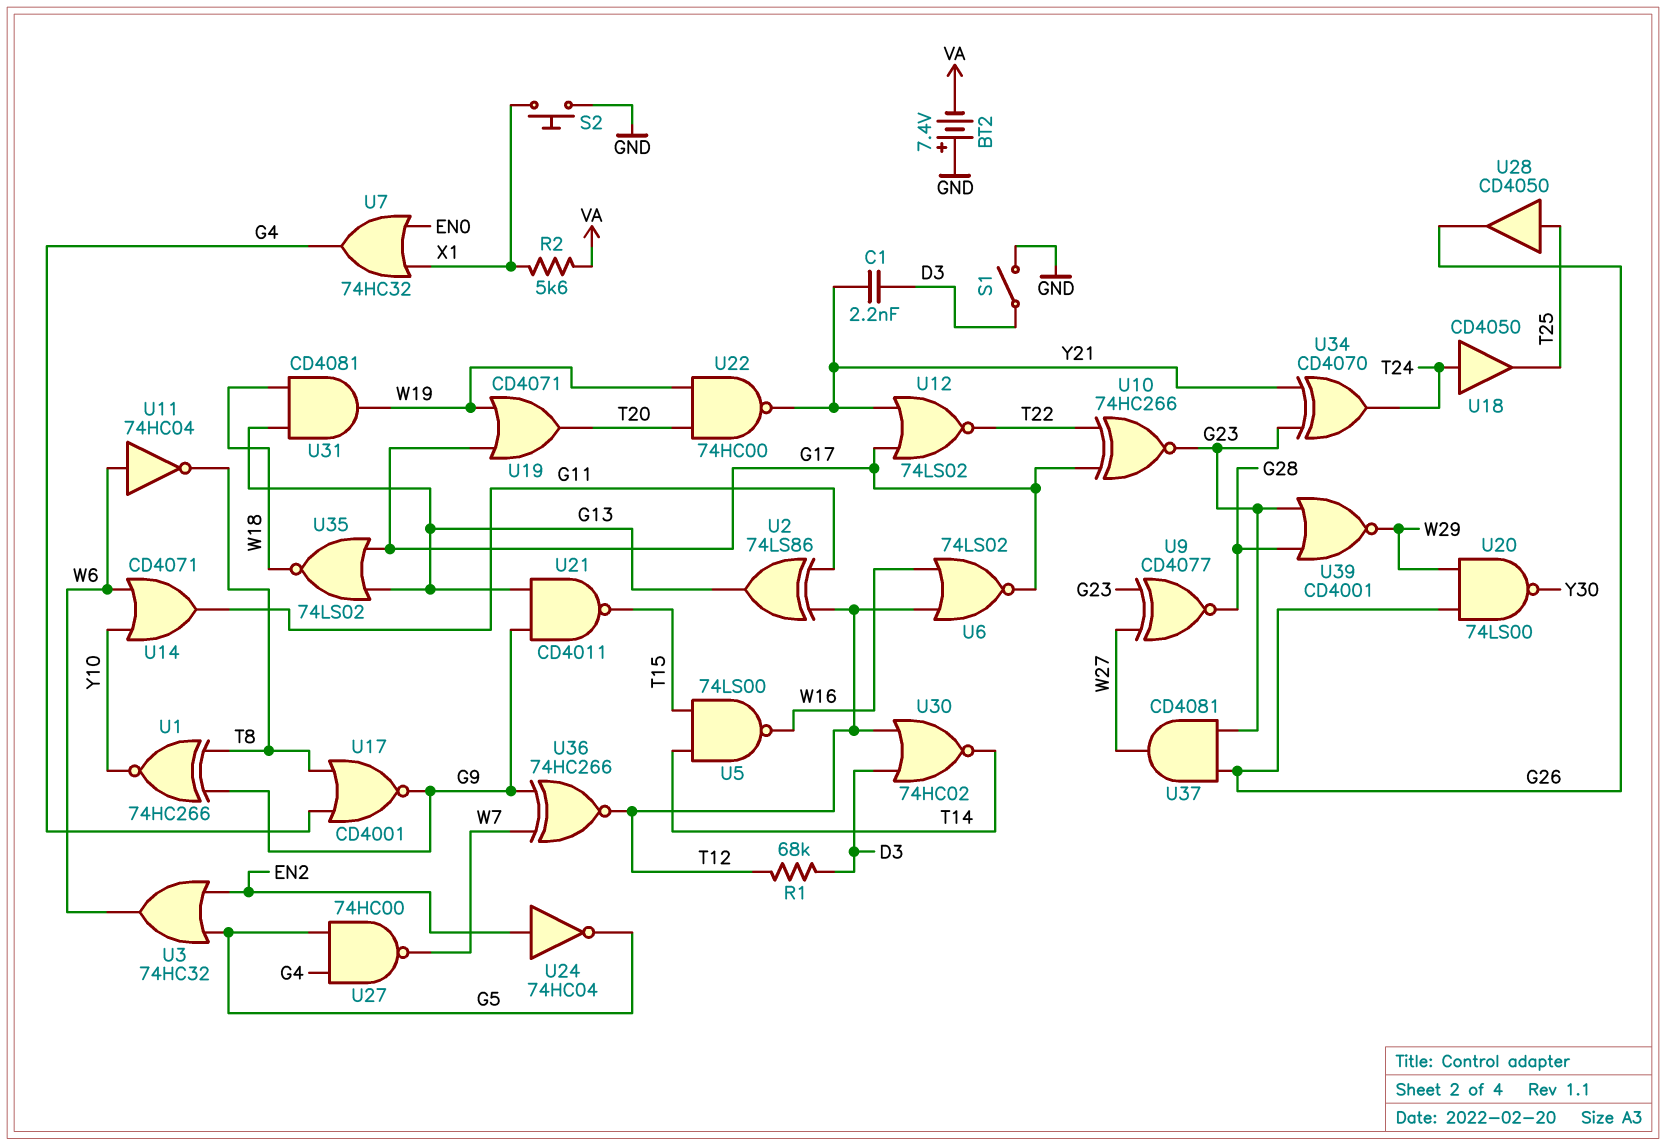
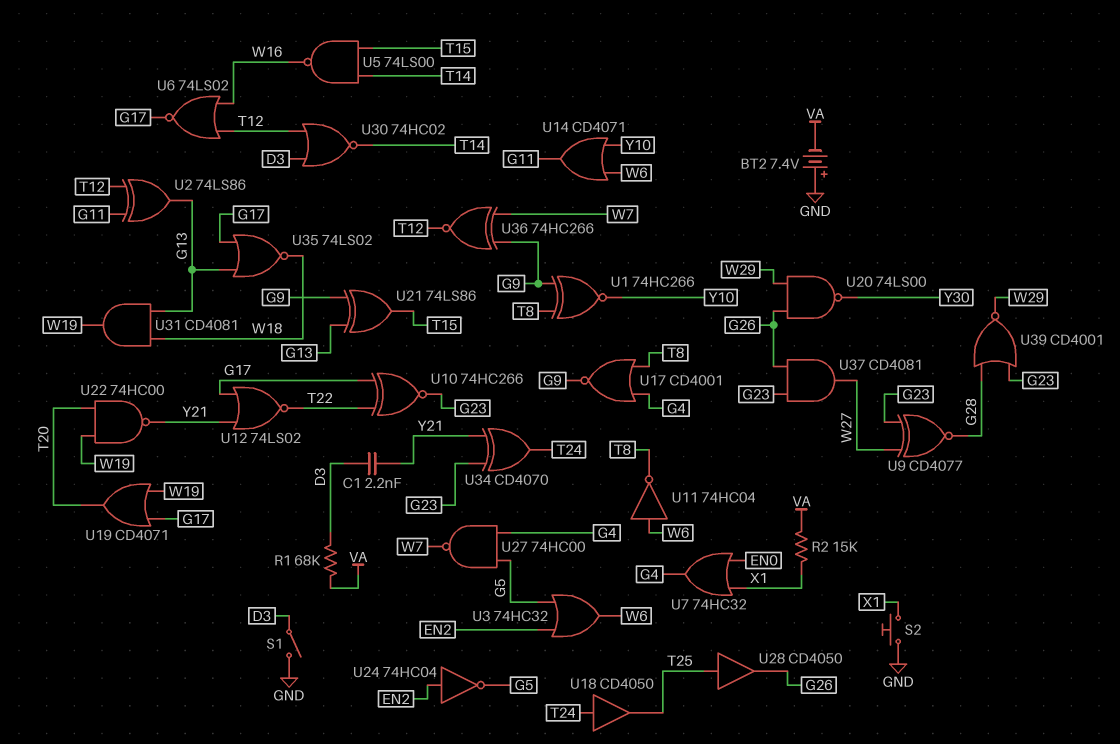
R1: 68k (D3, T12) -> 68k (D3, VA)
R2: 5.6k (VA, X1) -> 15k (VA, X1)
U21: NAND CD4011 (in G9, in G13, out T15) -> XOR 74LS86 (in G9, in G13, out T15)

